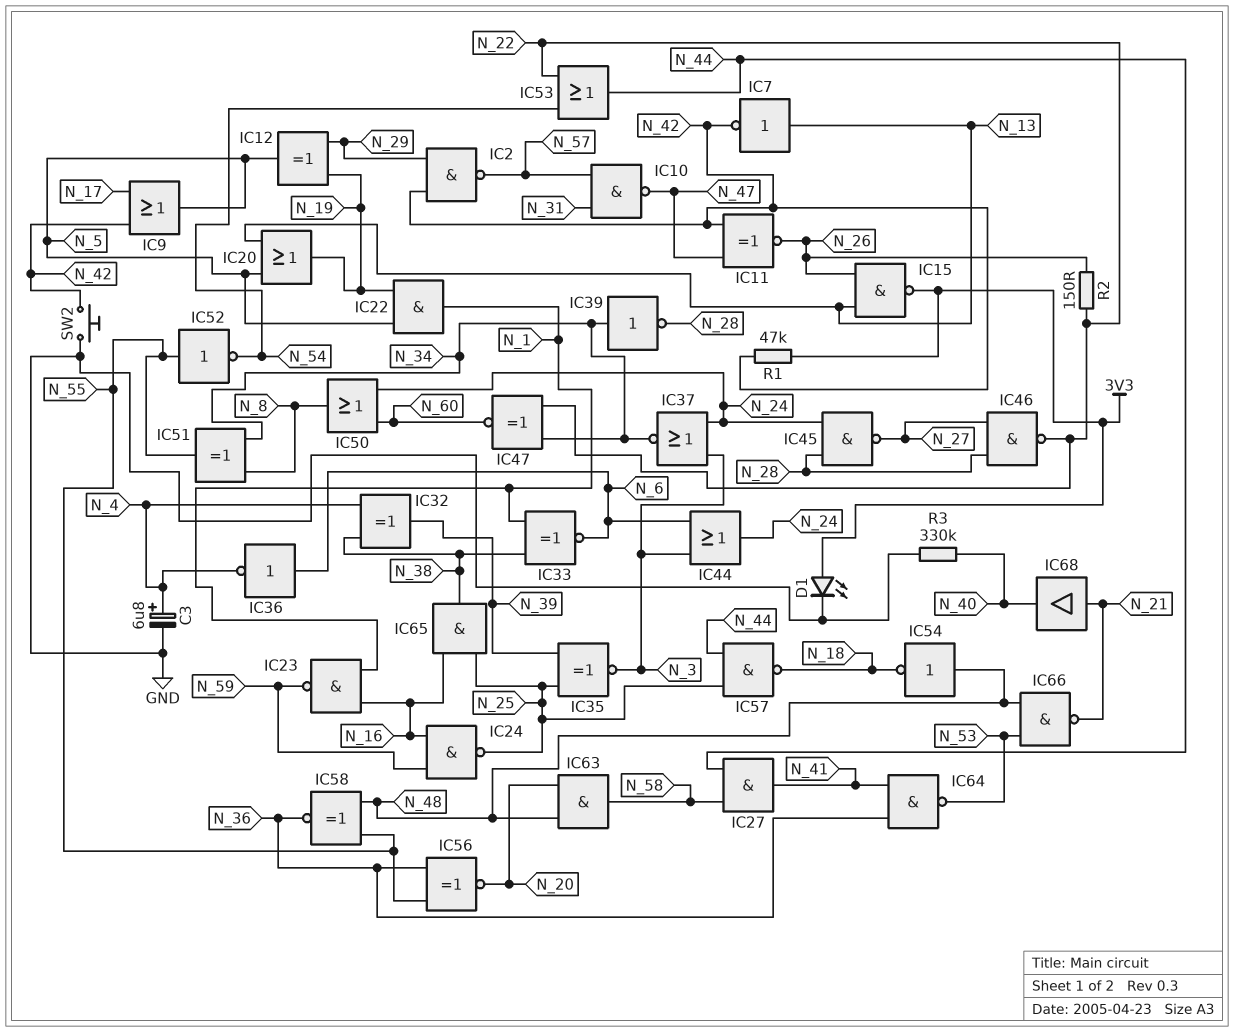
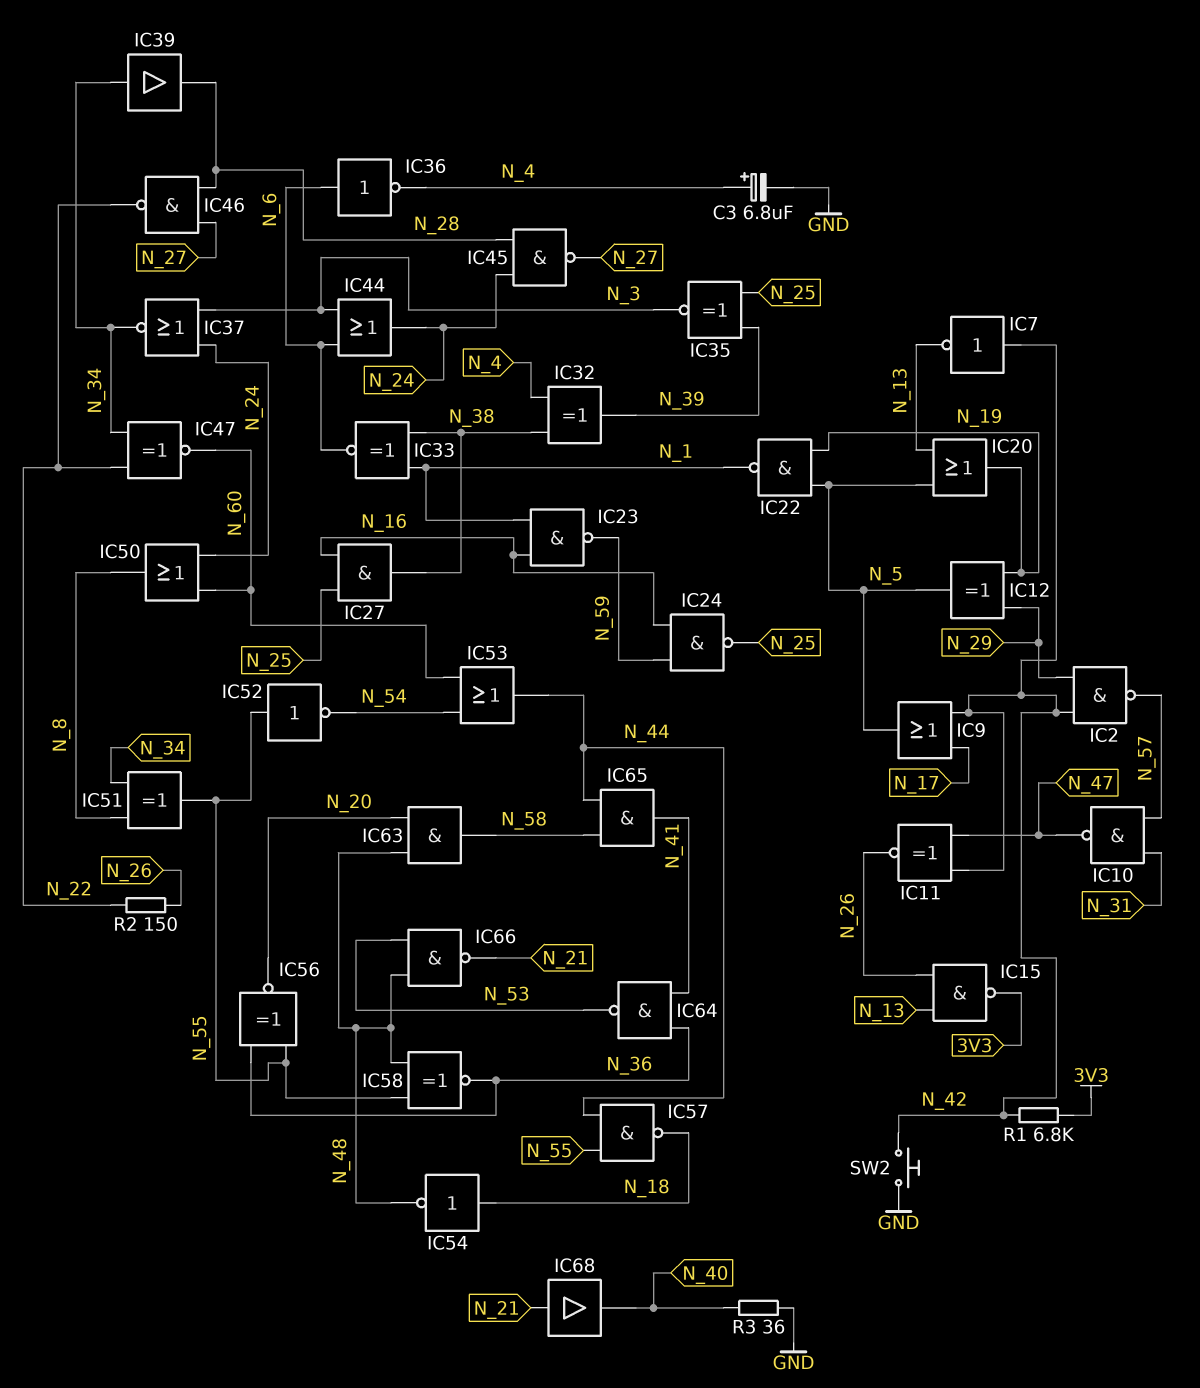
D1: LED (A 3V3, K GND) -> none
IC7: NOT (in N_13, out N_42) -> NOT (in N_42, out N_13)
IC22: AND (in N_5, in N_19, out N_1) -> NAND (in N_5, in N_19, out N_1)
IC27: AND (in N_44, in N_58, out N_41) -> AND (in N_16, in N_25, out N_38)
IC39: NOT (in N_34, out N_28) -> buffer (in N_34, out N_28)
IC53: OR (in N_22, in N_54, out N_44) -> OR (in N_54, in N_60, out N_44)
IC54: NOT (in N_48, out N_18) -> NOT (in N_18, out N_48)
IC57: NAND (in N_25, in N_44, out N_18) -> NAND (in N_44, in N_55, out N_18)
IC65: AND (in N_16, in N_25, out N_38) -> AND (in N_44, in N_58, out N_41)
R1: 47k (3V3, N_42) -> 6.8k (3V3, N_42)
R3: 330k (GND, N_40) -> 36 (GND, N_40)

